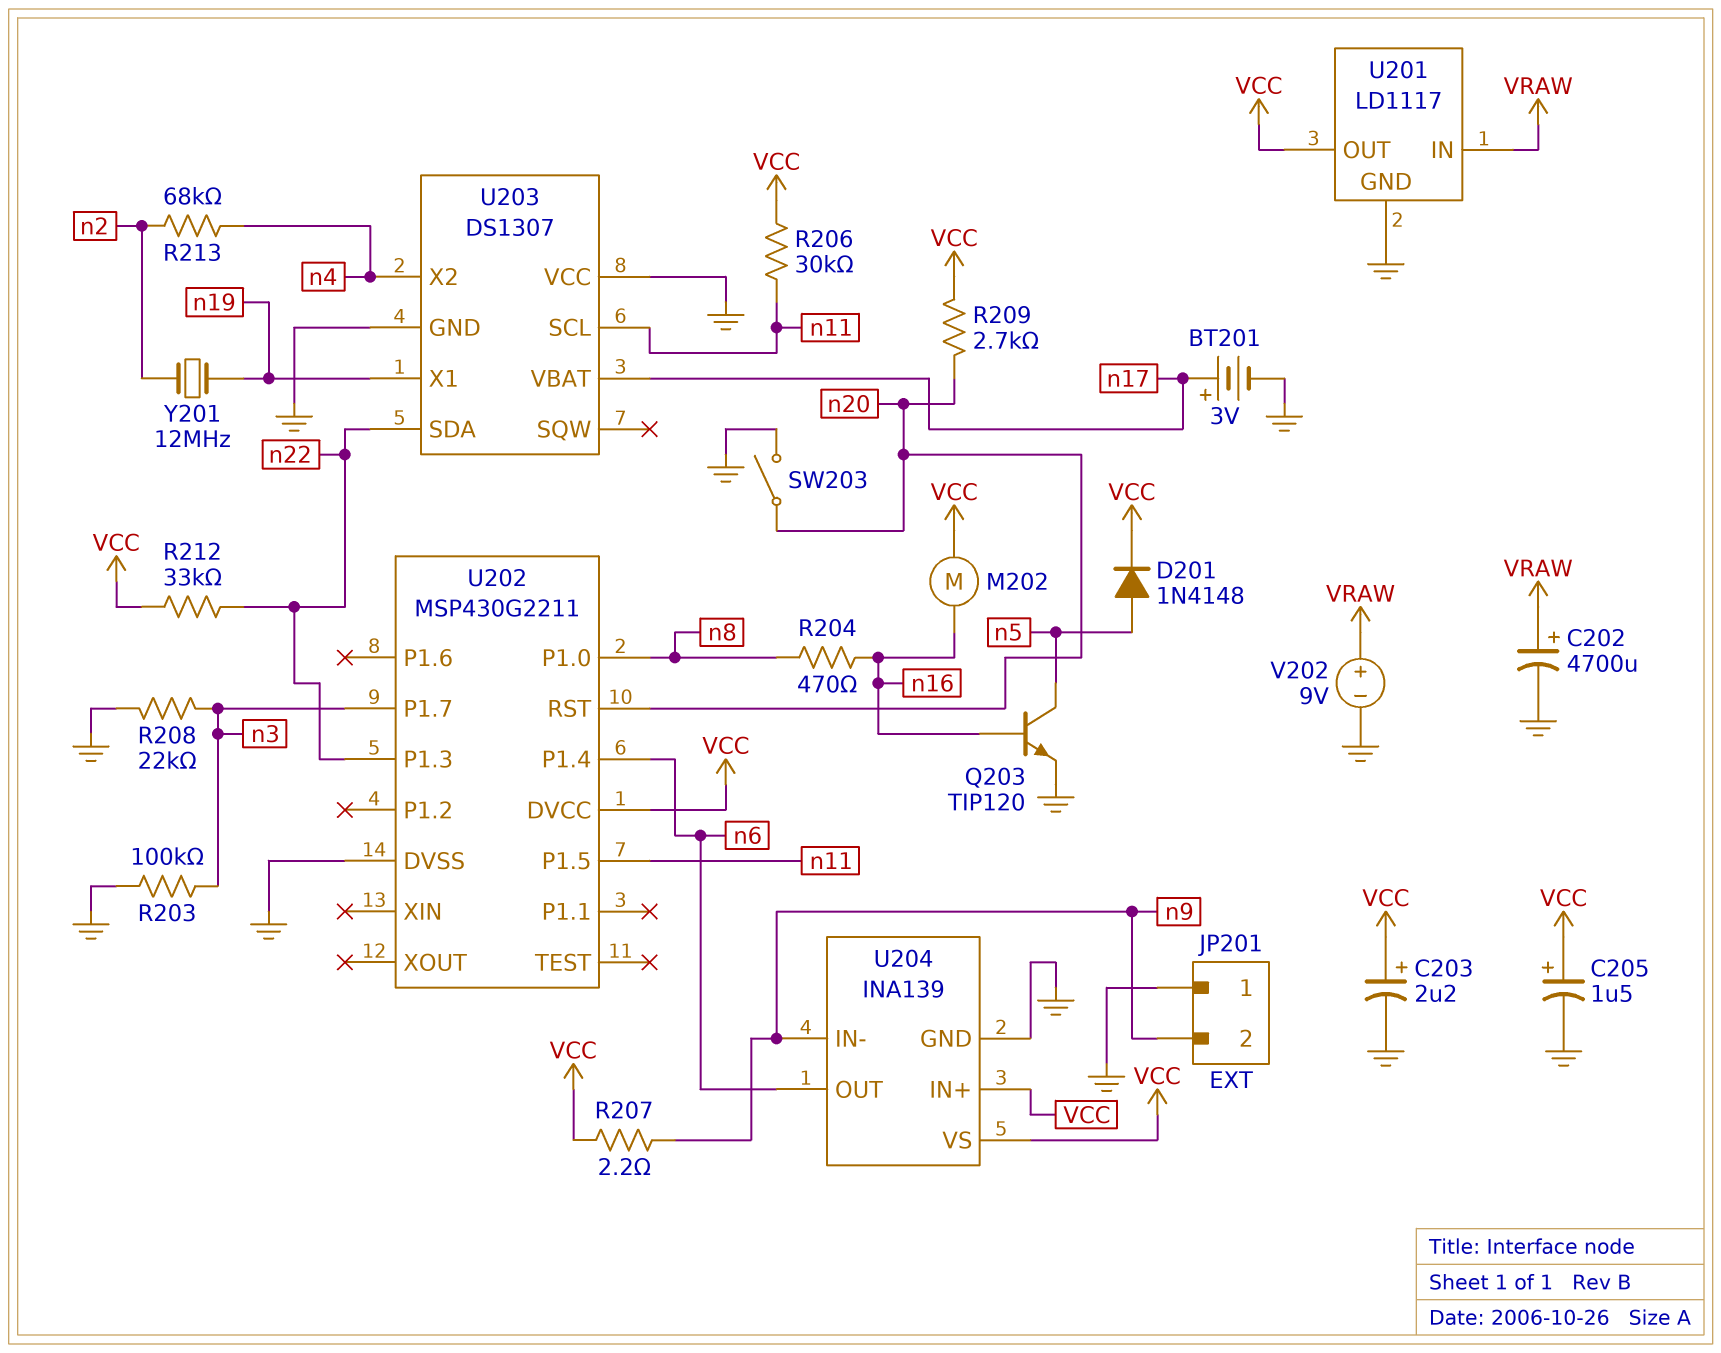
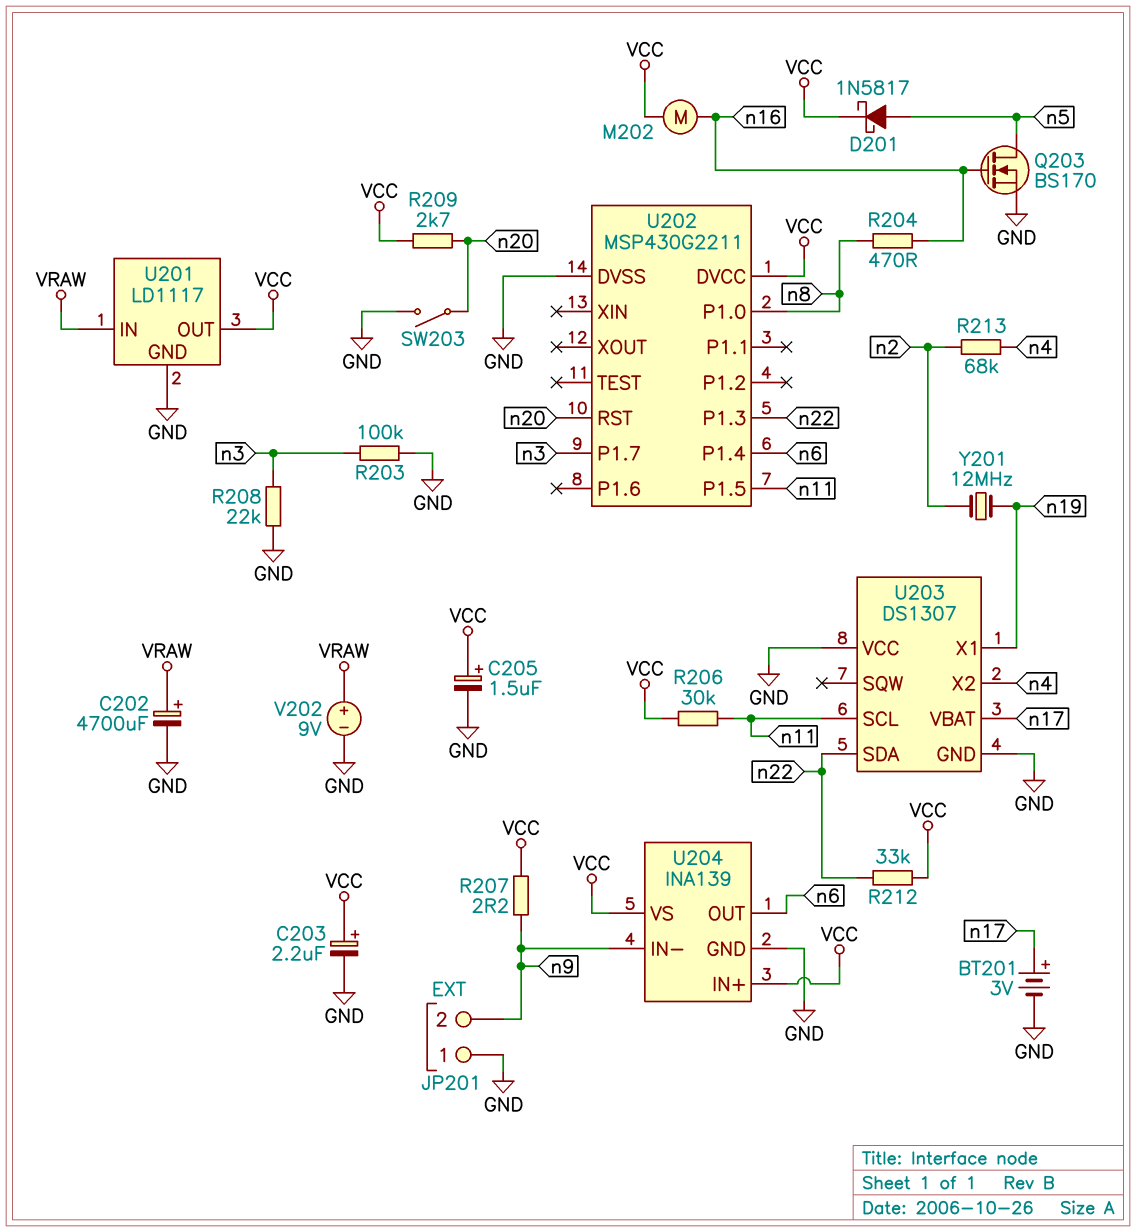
D201: diode 1N4148 (A n5, K VCC) -> schottky 1N5817 (A n5, K VCC)
Q203: NPN TIP120 (B n16, C n5, E GND) -> NMOS BS170 (G n16, D n5, S GND)

